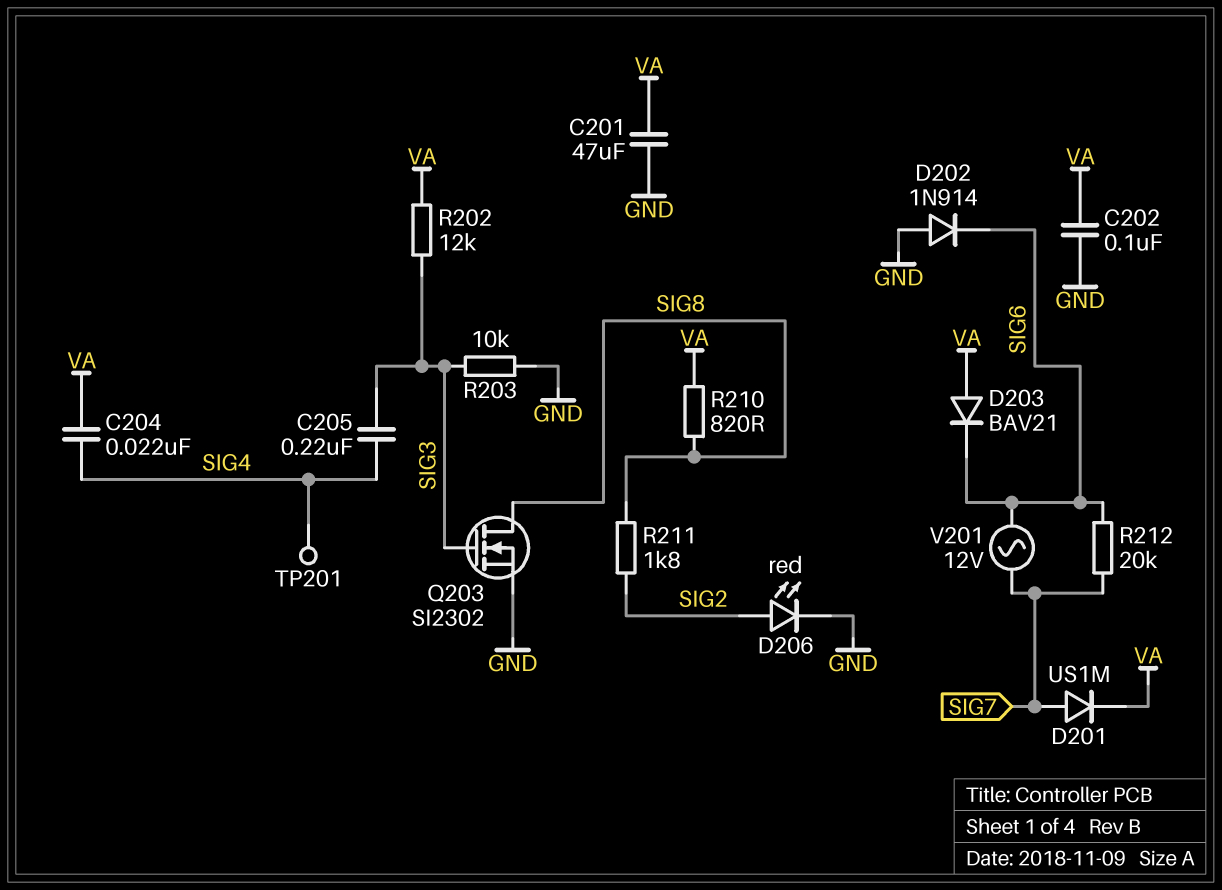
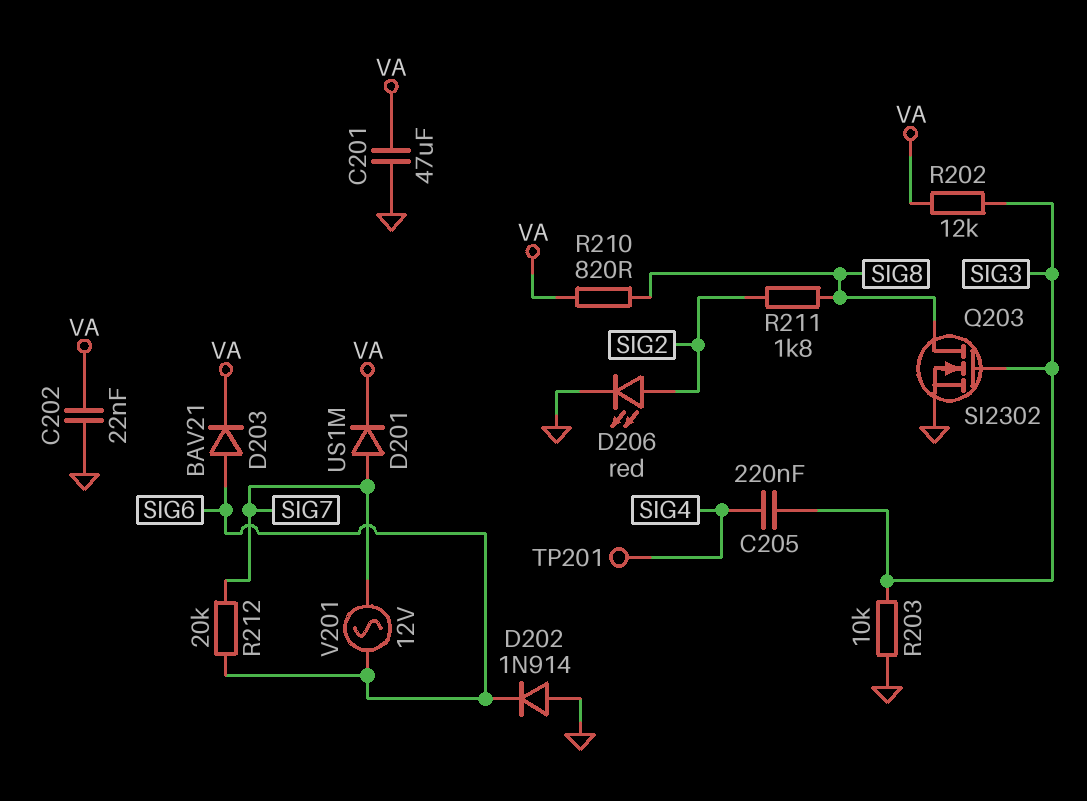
C202: 100nF (GND, VA) -> 22nF (GND, VA)
C204: 22nF (SIG4, VA) -> none
D203: diode BAV21 (A VA, K SIG6) -> diode BAV21 (A SIG6, K VA)

